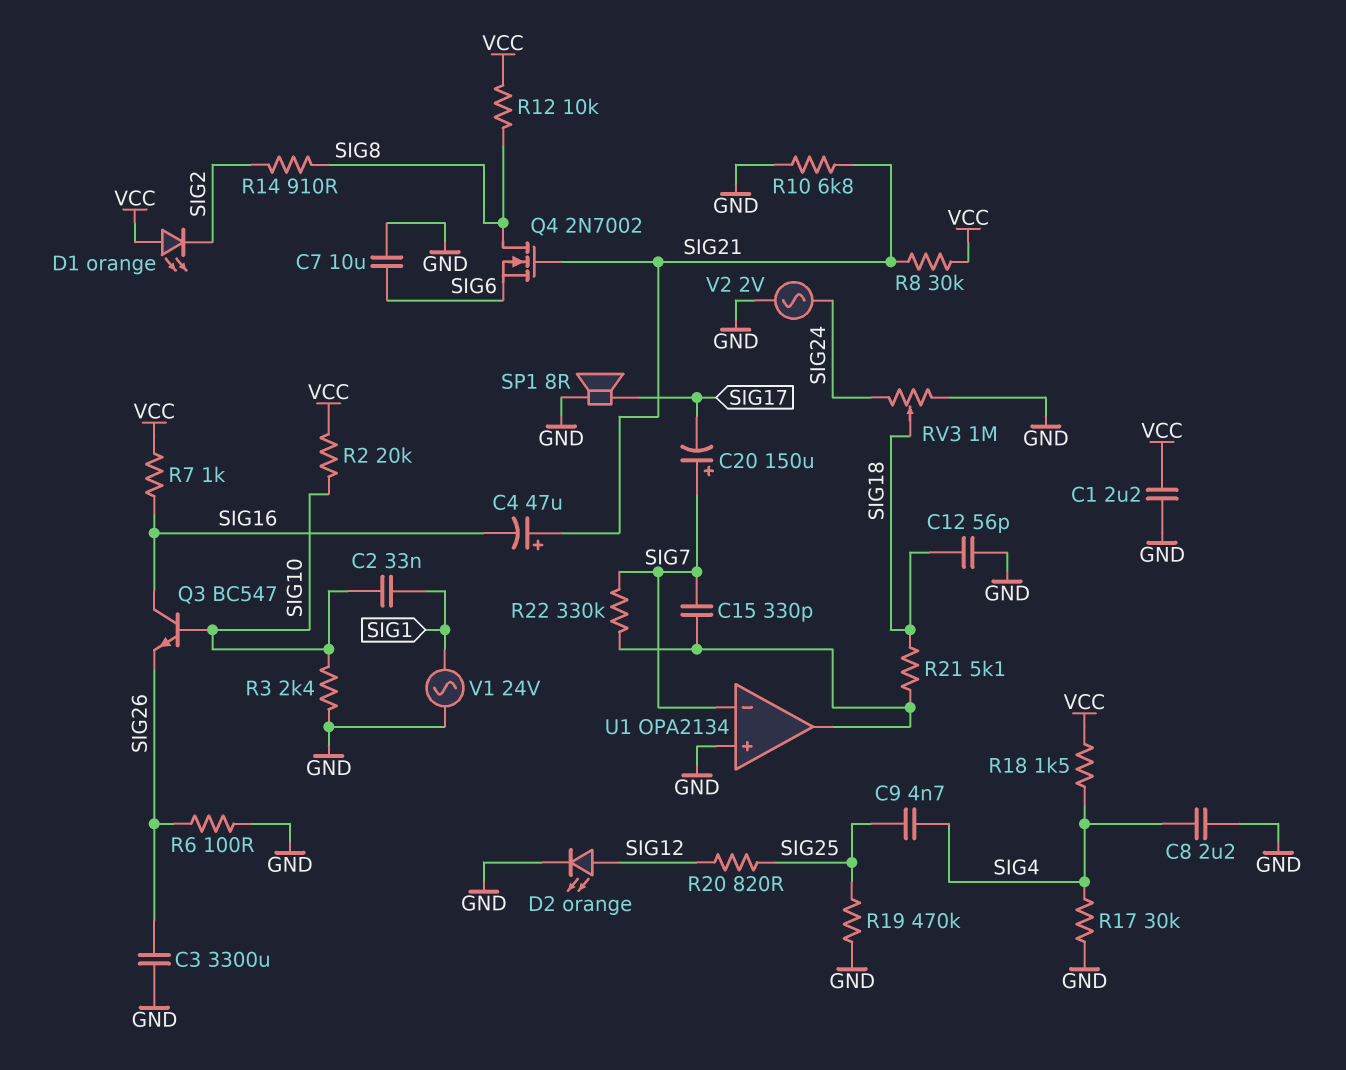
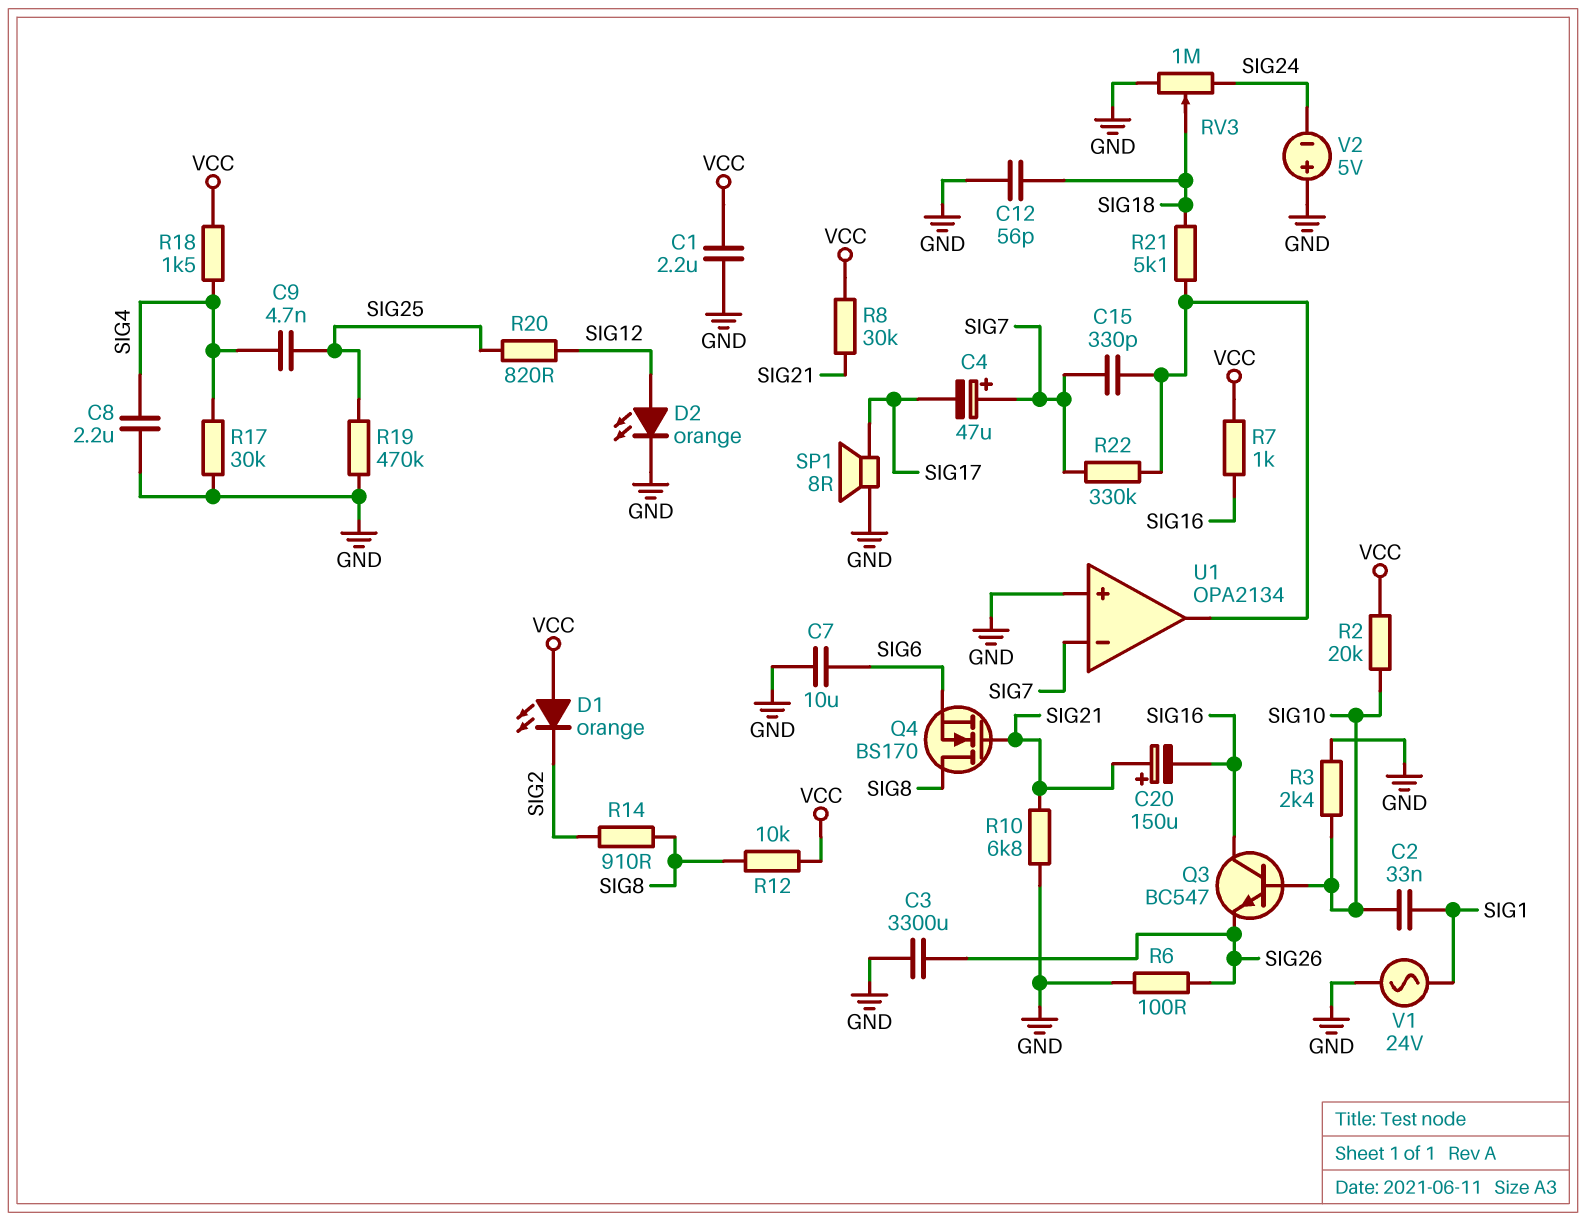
C4: 47uF (plus SIG21, minus SIG16) -> 47uF (plus SIG7, minus SIG17)
C20: 150uF (plus SIG7, minus SIG17) -> 150uF (plus SIG21, minus SIG16)
Q4: NMOS 2N7002 (G SIG21, D SIG8, S SIG6) -> NMOS BS170 (G SIG21, D SIG8, S SIG6)
V2: AC 2V (GND, SIG24) -> 5V (plus GND, minus SIG24)

